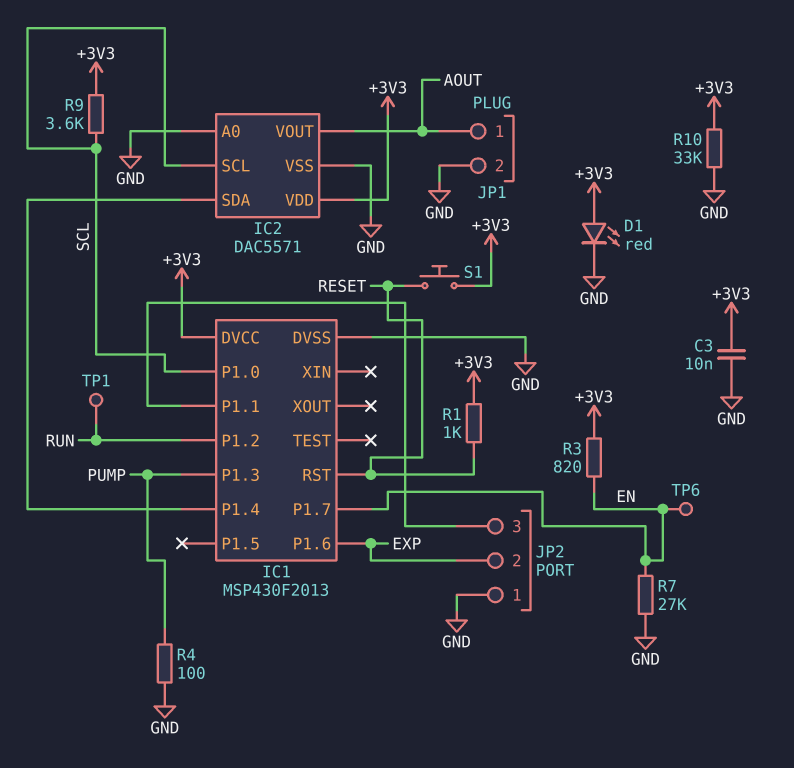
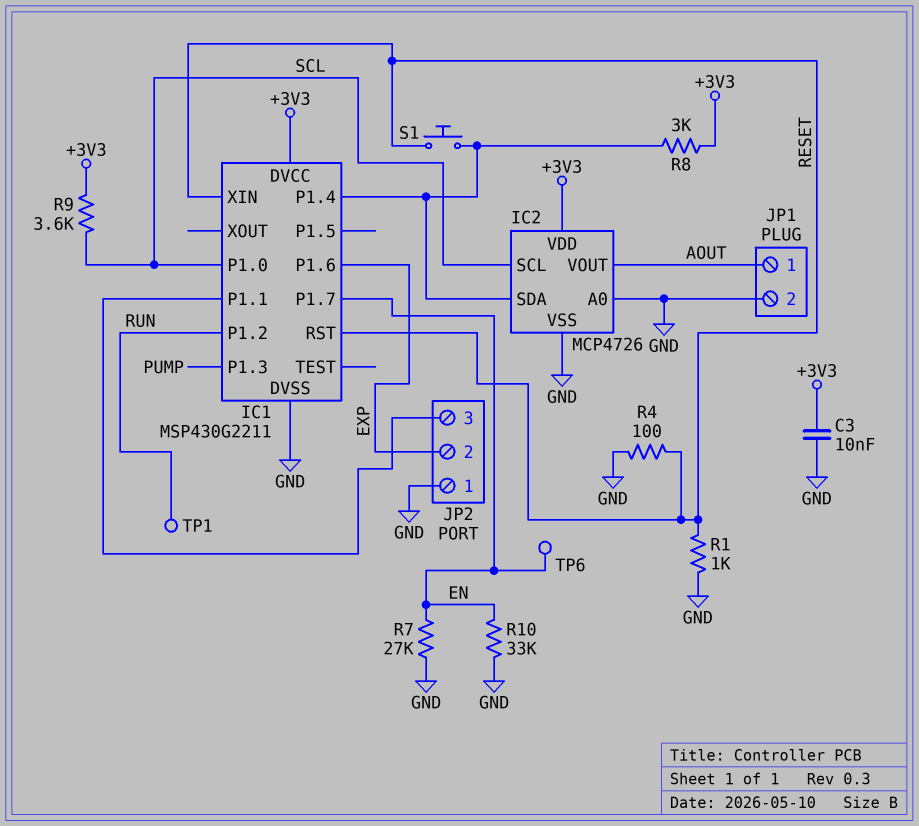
D1: LED red (A +3V3, K GND) -> none
IC1: MSP430F2013 -> MSP430G2211
IC1 pin XIN: none -> RESET
IC2: DAC5571 -> MCP4726
R1: 1k (+3V3, RESET) -> 1k (GND, RESET)
R3: 820 (+3V3, EN) -> none
R4: 100 (GND, PUMP) -> 100 (GND, RESET)
R8: none -> 3k (+3V3, IC1/P1.4)
R10: 33k (+3V3, GND) -> 33k (EN, GND)
S1: button (+3V3, RESET) -> button (IC1/P1.4, RESET)

